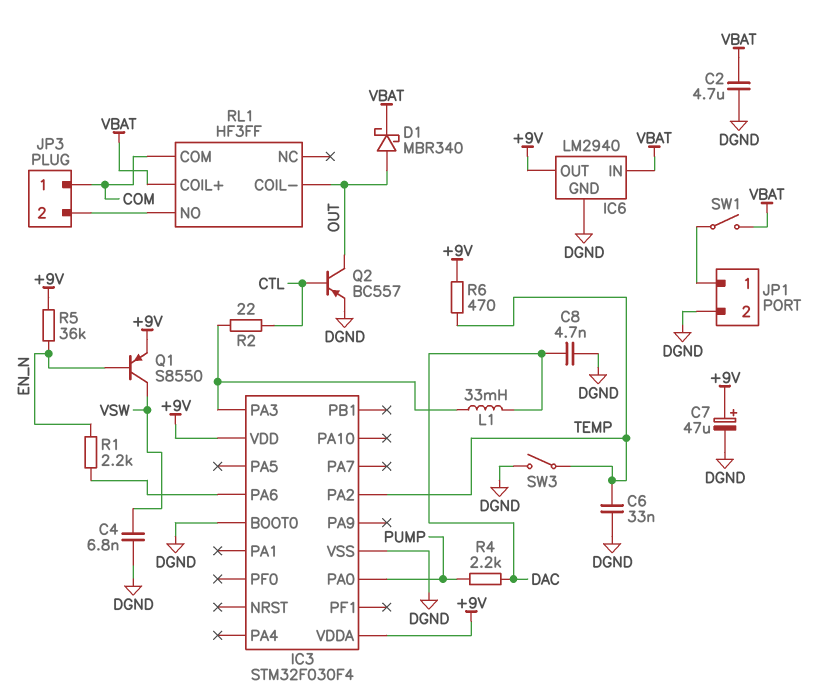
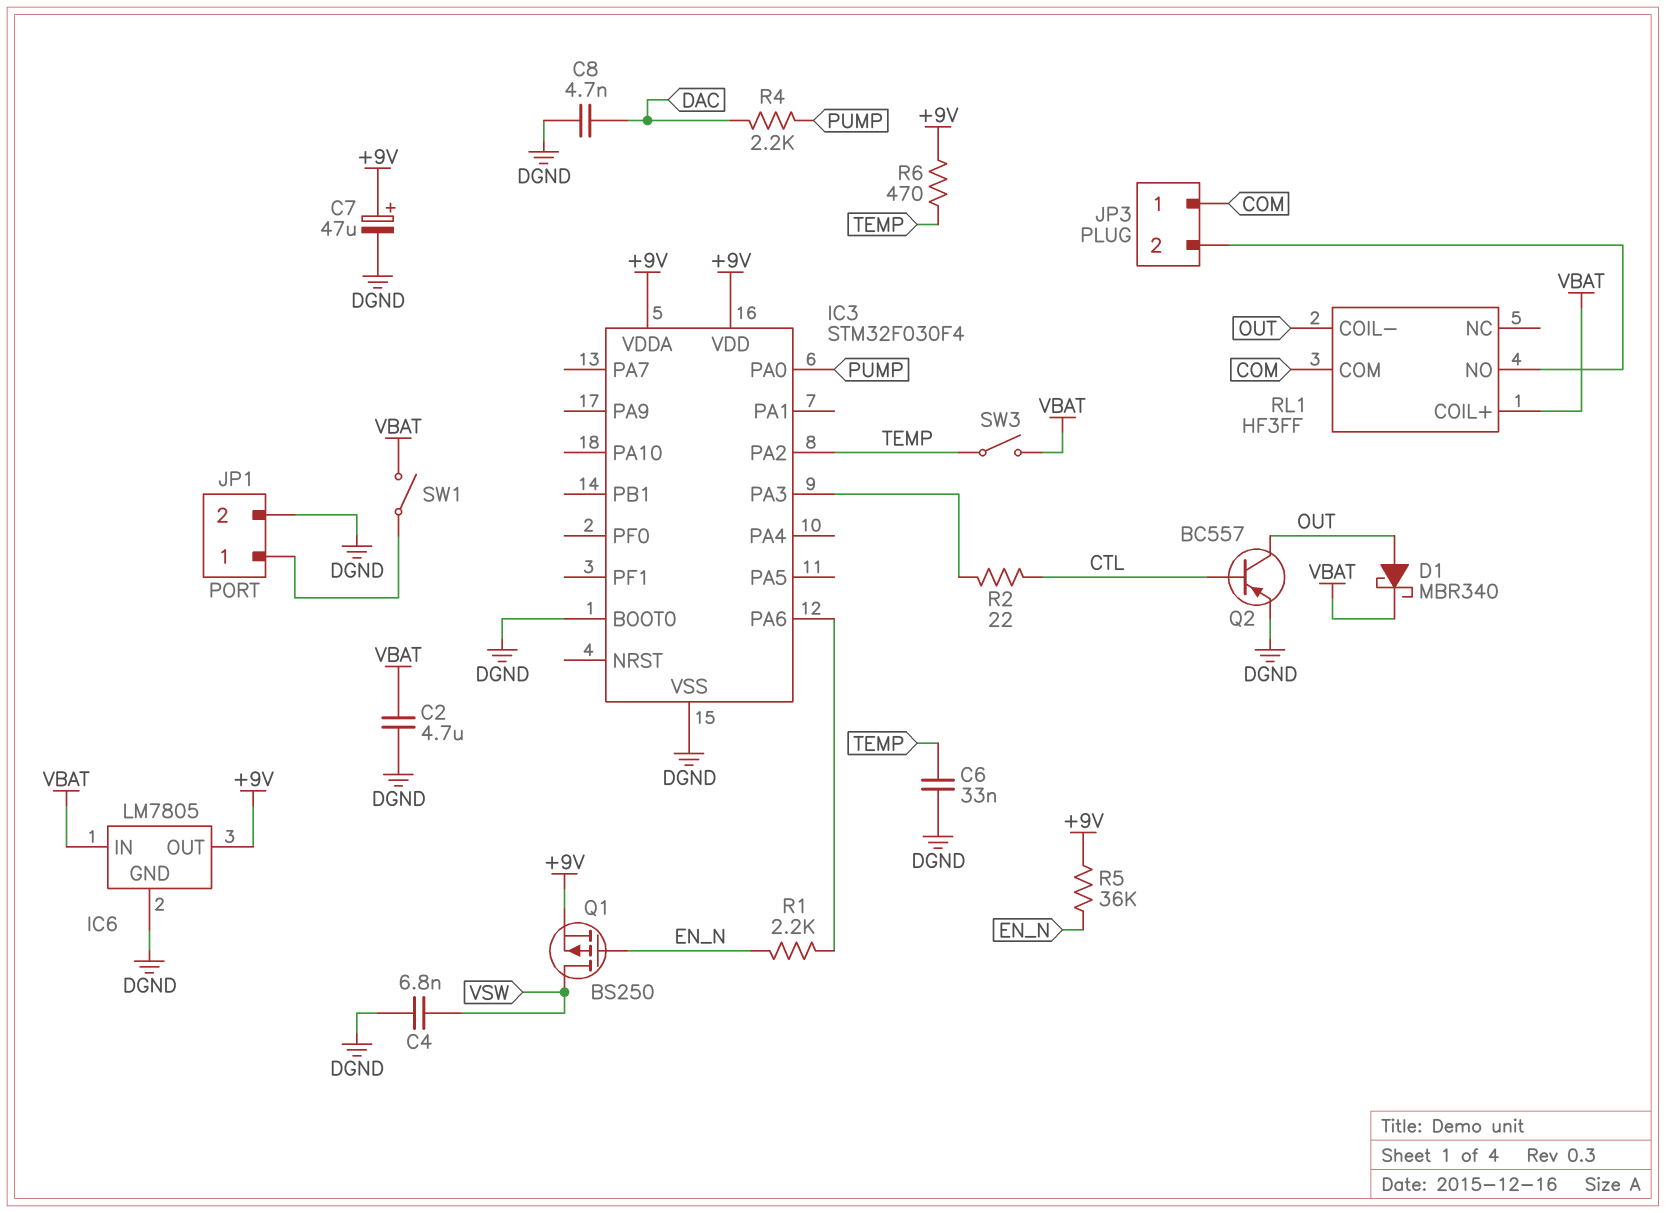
IC6: LM2940 -> LM7805
L1: 33mH (DAC, IC3/PA3) -> none
Q1: PNP S8550 (B EN_N, C VSW, E +9V) -> PMOS BS250 (G EN_N, D VSW, S +9V)
SW3: switch (DGND, TEMP) -> switch (TEMP, VBAT)

